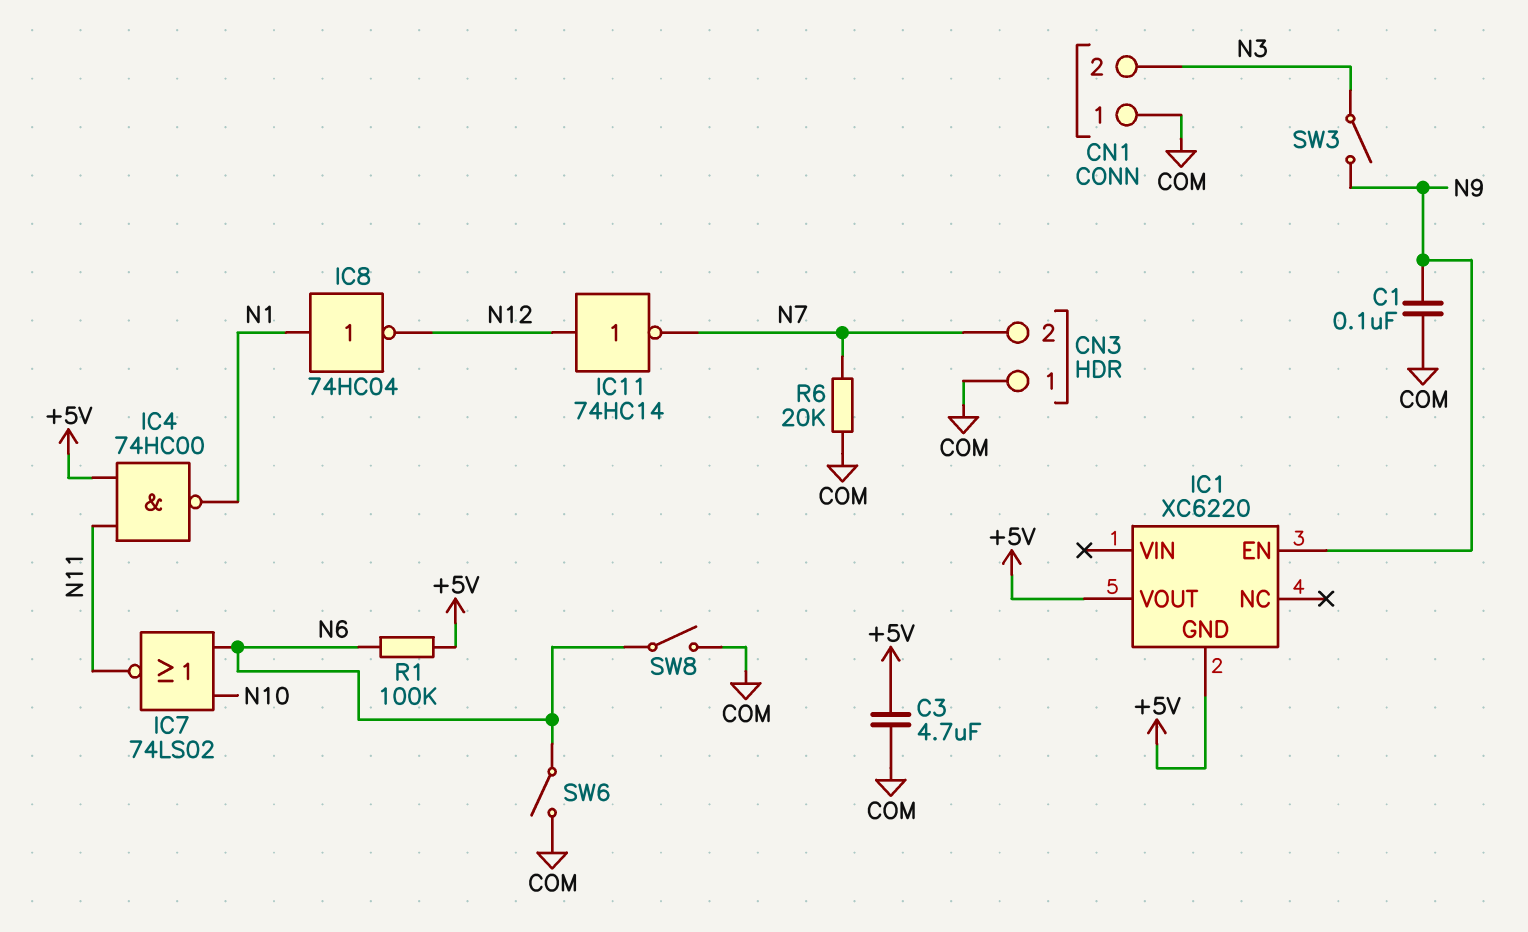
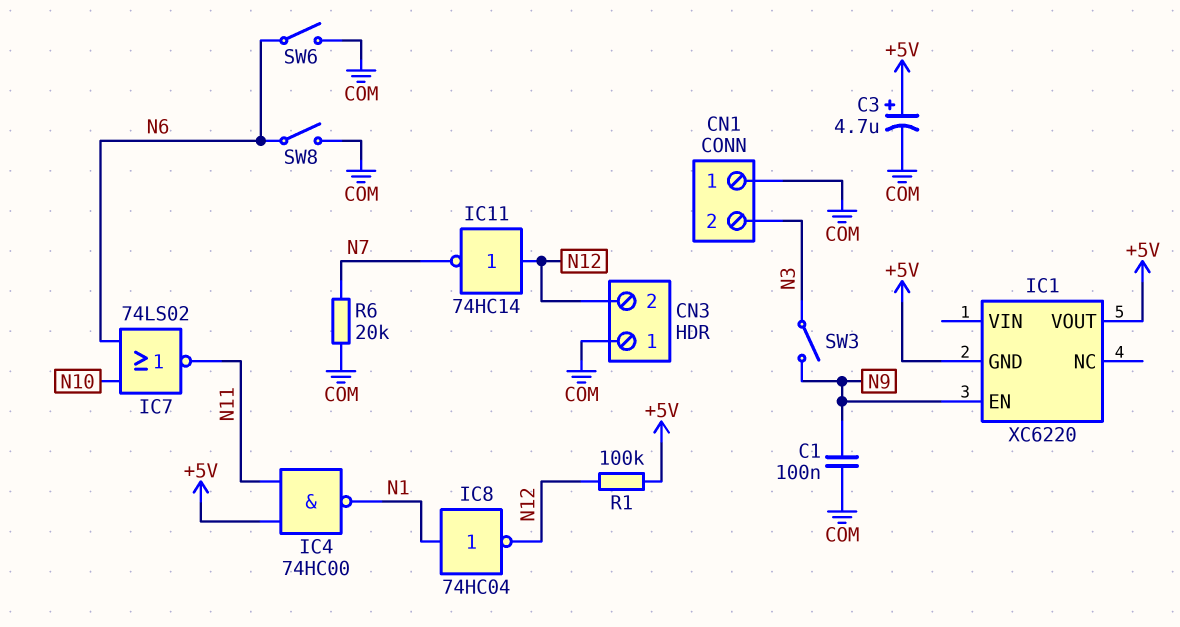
C3: 4.7uF (+5V, COM) -> 4.7uF (plus +5V, minus COM)
CN3 pin 2: N7 -> N12
R1: 100k (+5V, N6) -> 100k (+5V, N12)

